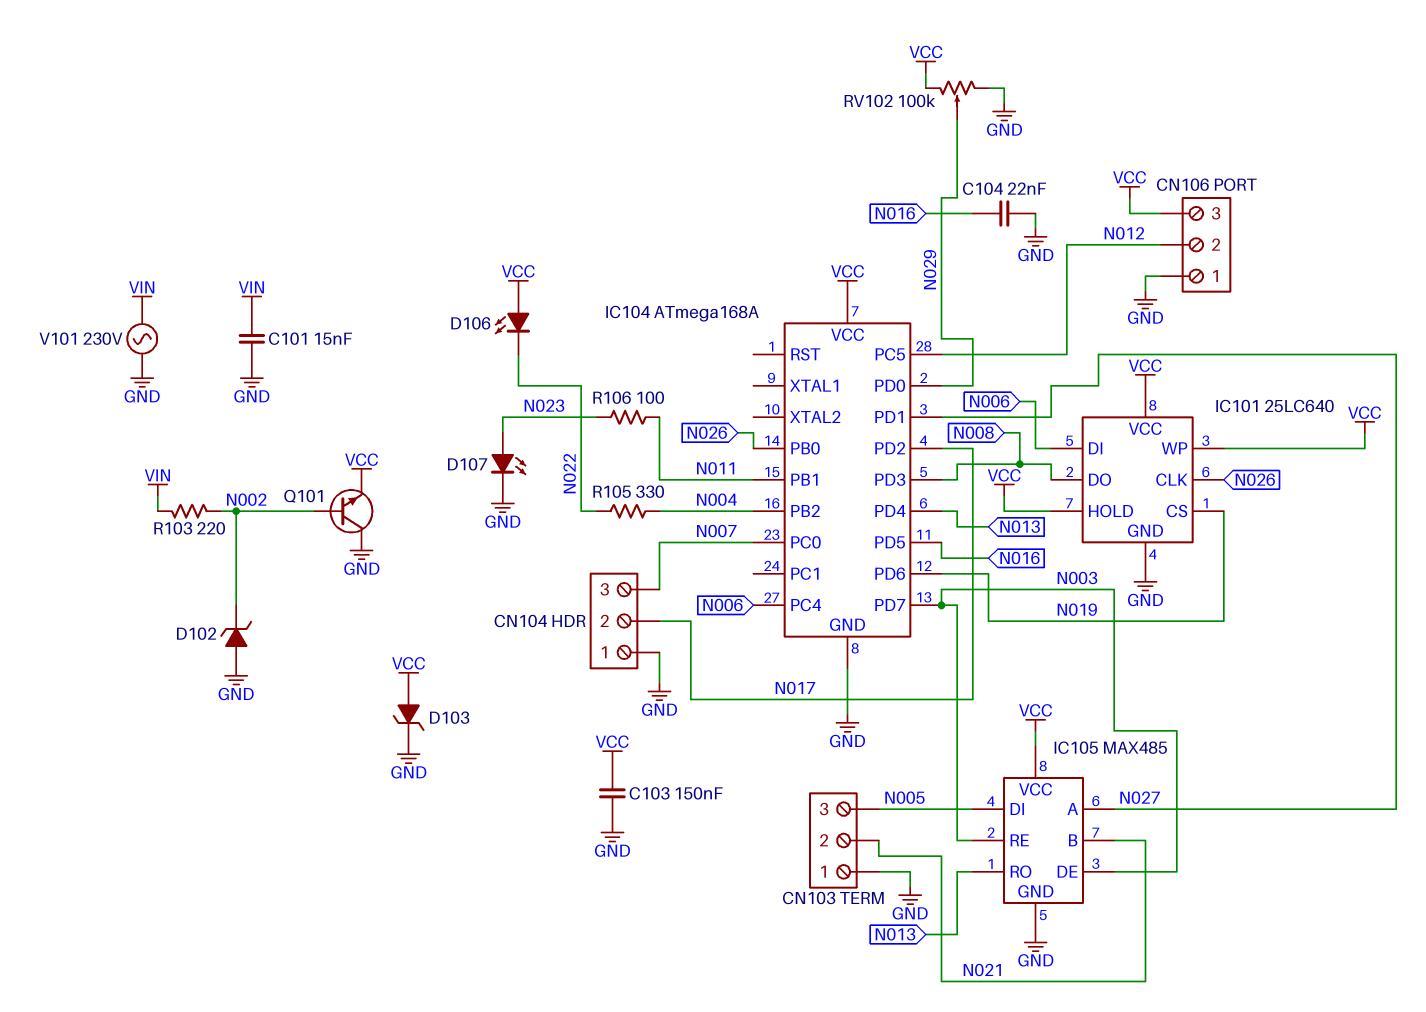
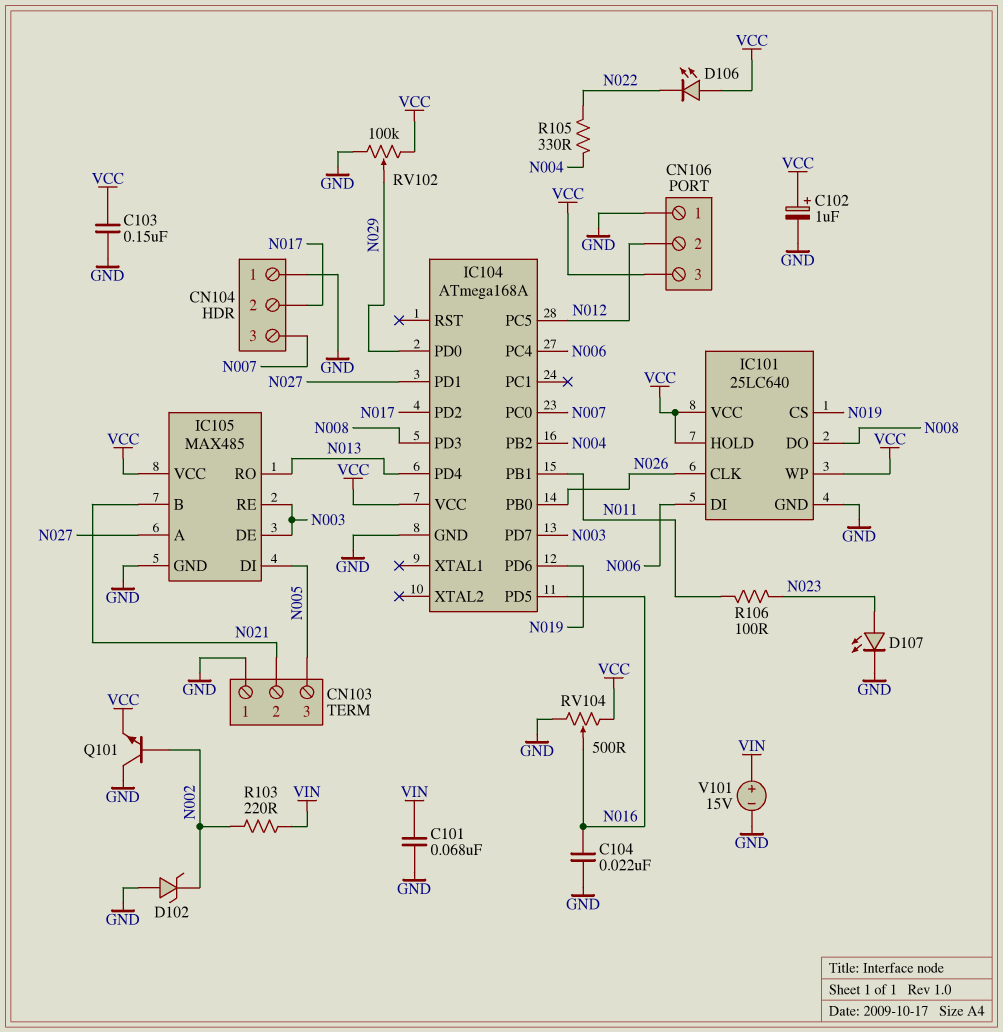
C101: 15nF (GND, VIN) -> 68nF (GND, VIN)
C102: none -> 1uF (plus VCC, minus GND)
D103: zener (A VCC, K GND) -> none
RV104: none -> 500 (GND, VCC, wiper N016)
V101: AC 230V (GND, VIN) -> 15V (plus VIN, minus GND)

